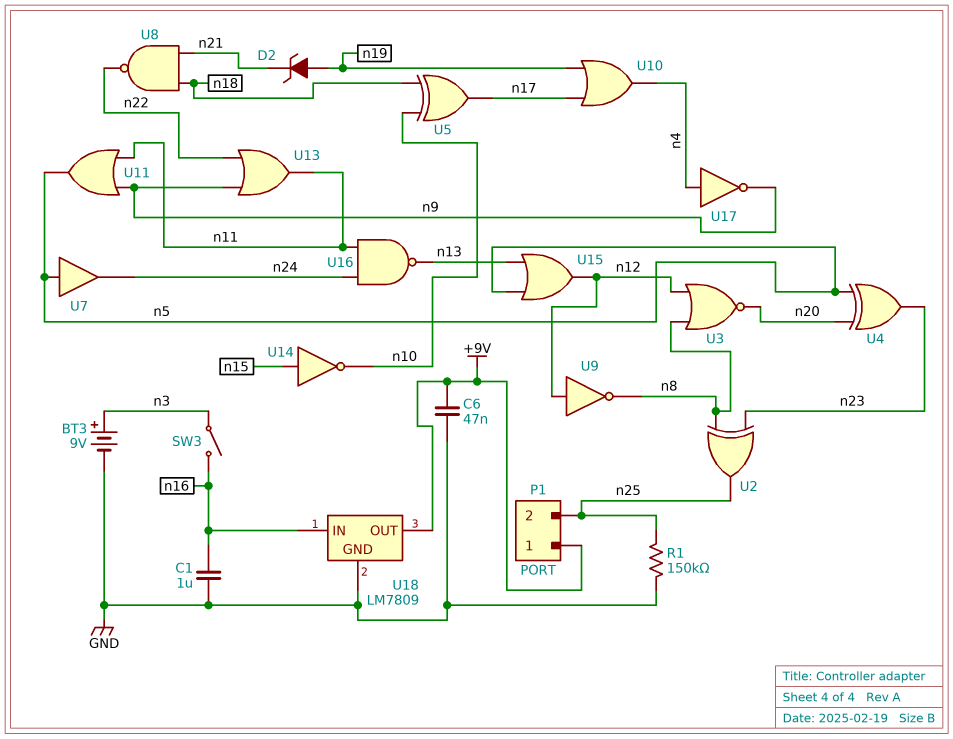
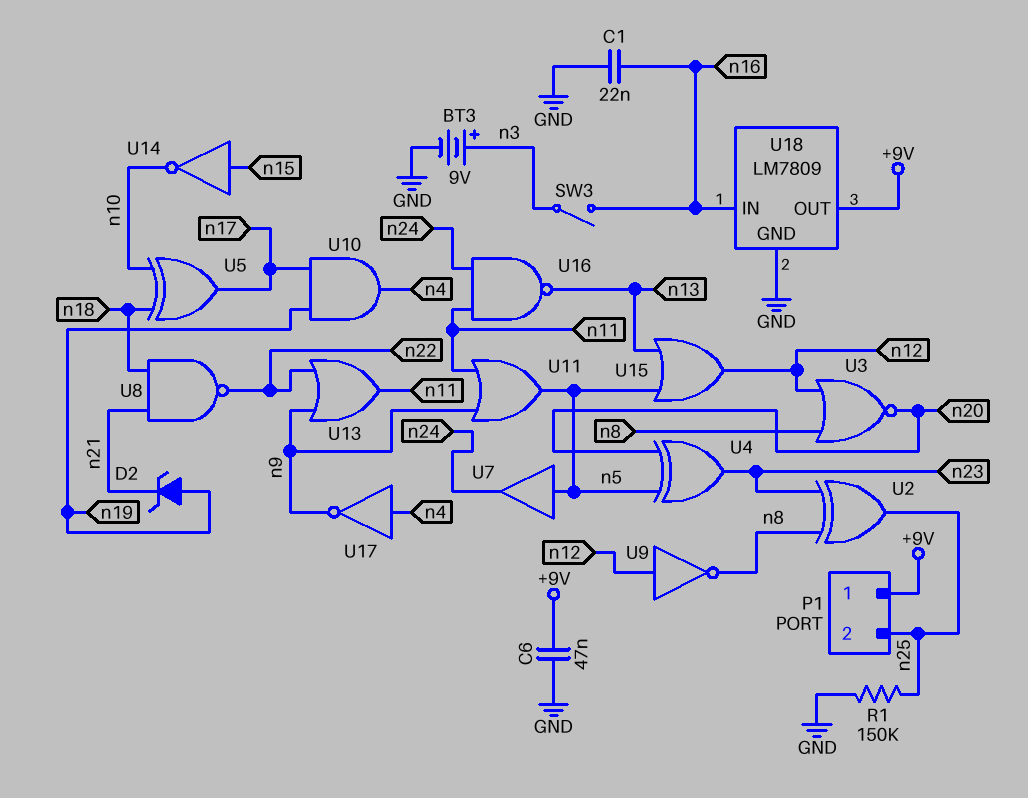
C1: 1uF (GND, n16) -> 22nF (GND, n16)
U10: OR (in n17, in n19, out n4) -> AND (in n17, in n19, out n4)

